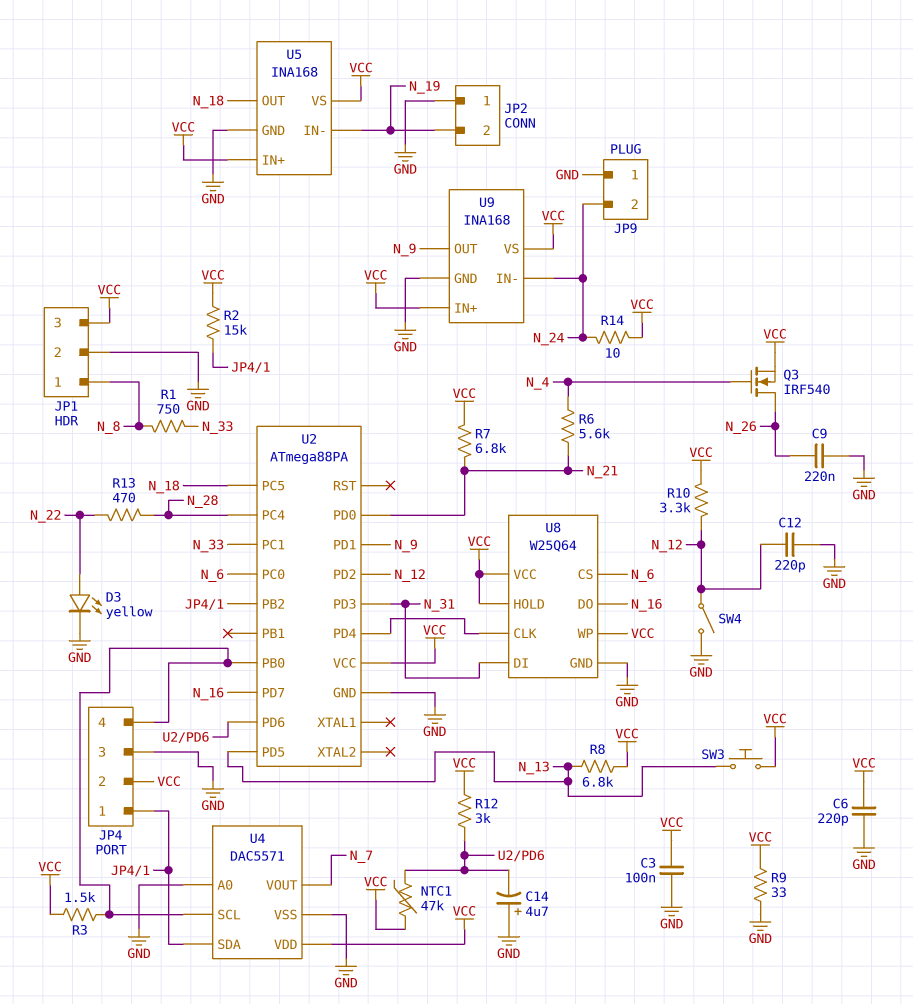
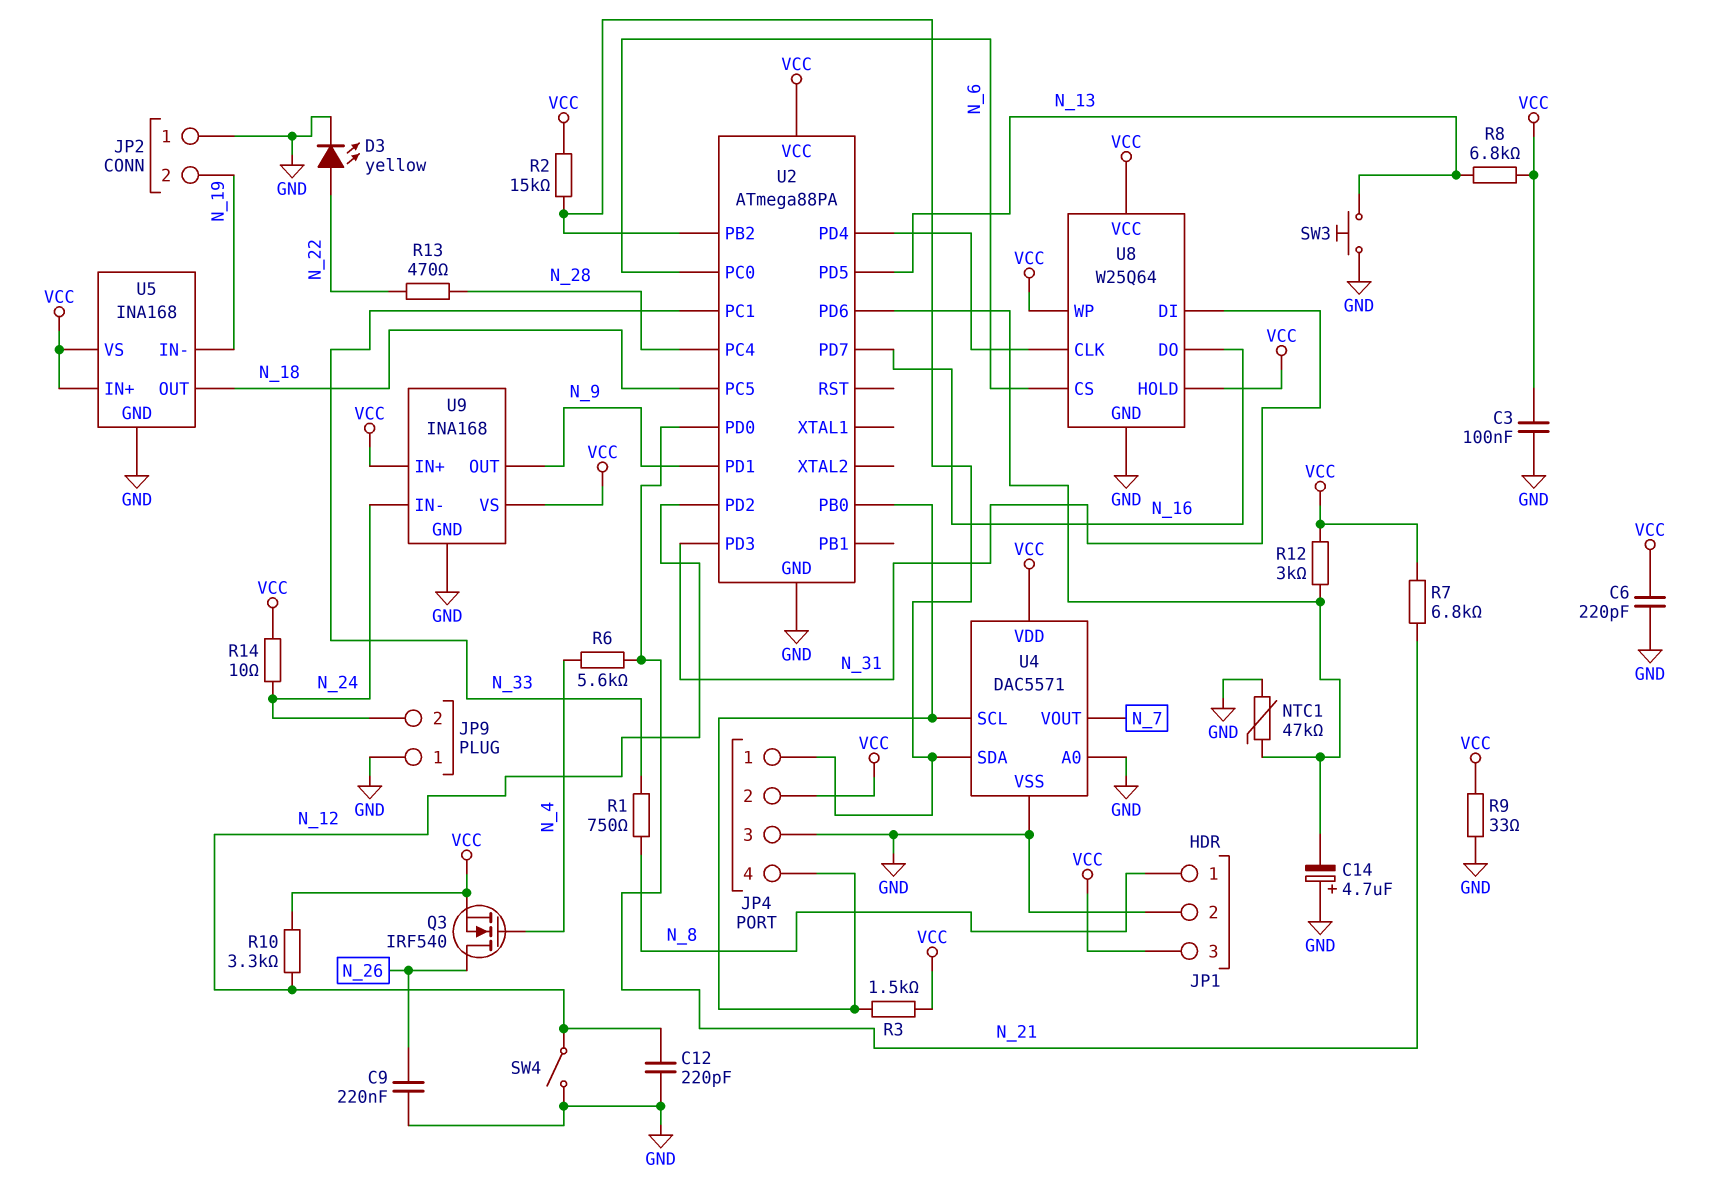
NTC1: 47k (U2/PD6, VCC) -> 47k (GND, U2/PD6)
SW3: button (N_13, VCC) -> button (GND, N_13)

